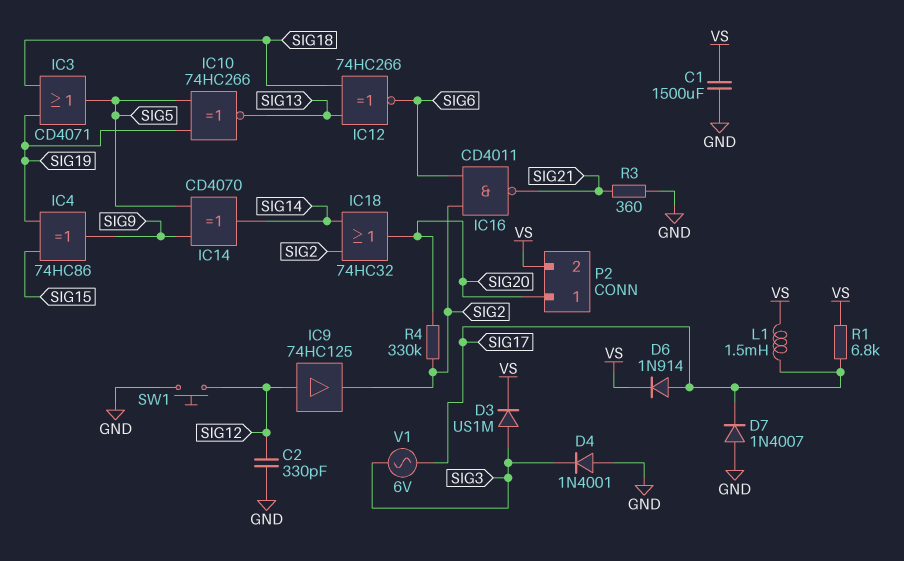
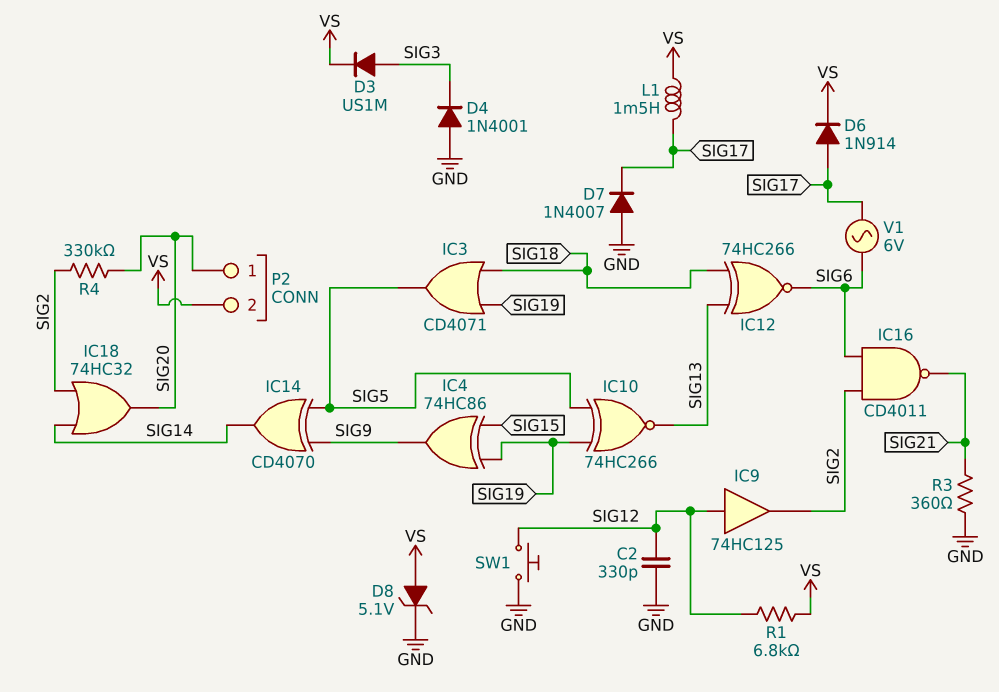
C1: 1500uF (GND, VS) -> none
D8: none -> zener 5.1V (A VS, K GND)
R1: 6.8k (SIG17, VS) -> 6.8k (SIG12, VS)
V1: AC 6V (SIG3, SIG17) -> AC 6V (SIG6, SIG17)

